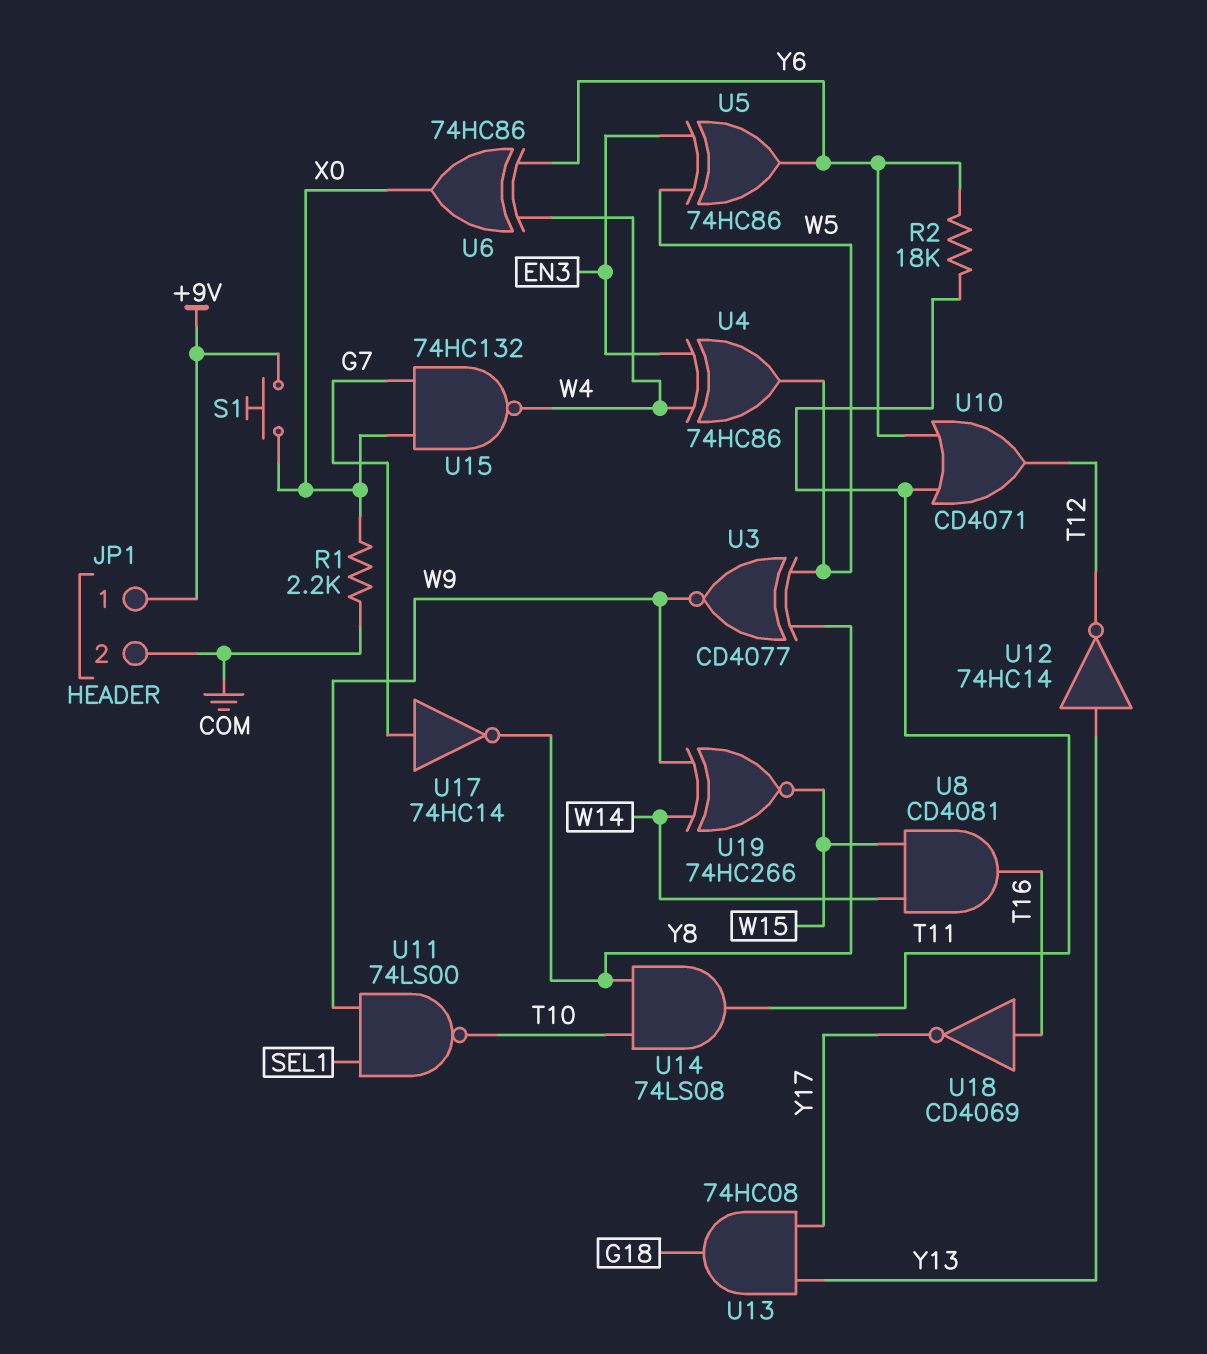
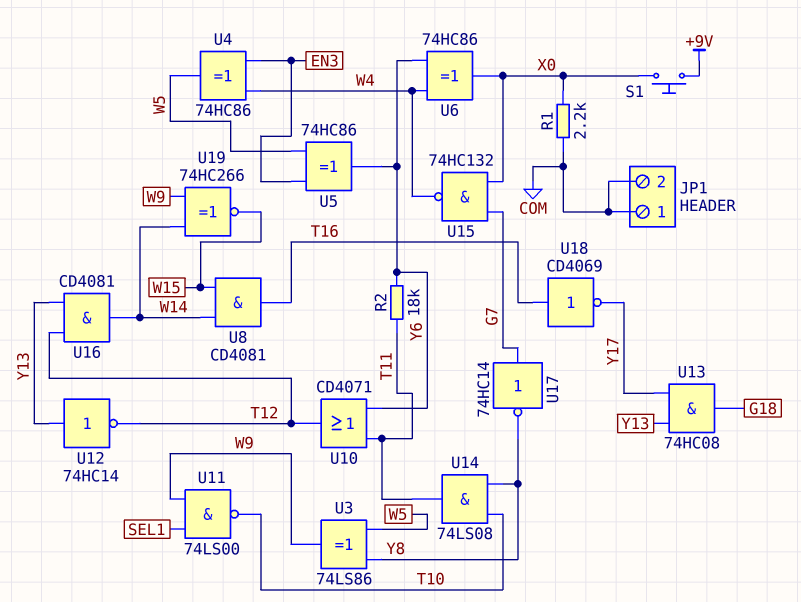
JP1 pin 1: +9V -> COM
U3: XNOR CD4077 (in W5, in Y8, out W9) -> XOR 74LS86 (in W5, in Y8, out W9)
U16: none -> AND CD4081 (in T12, in Y13, out W14)

